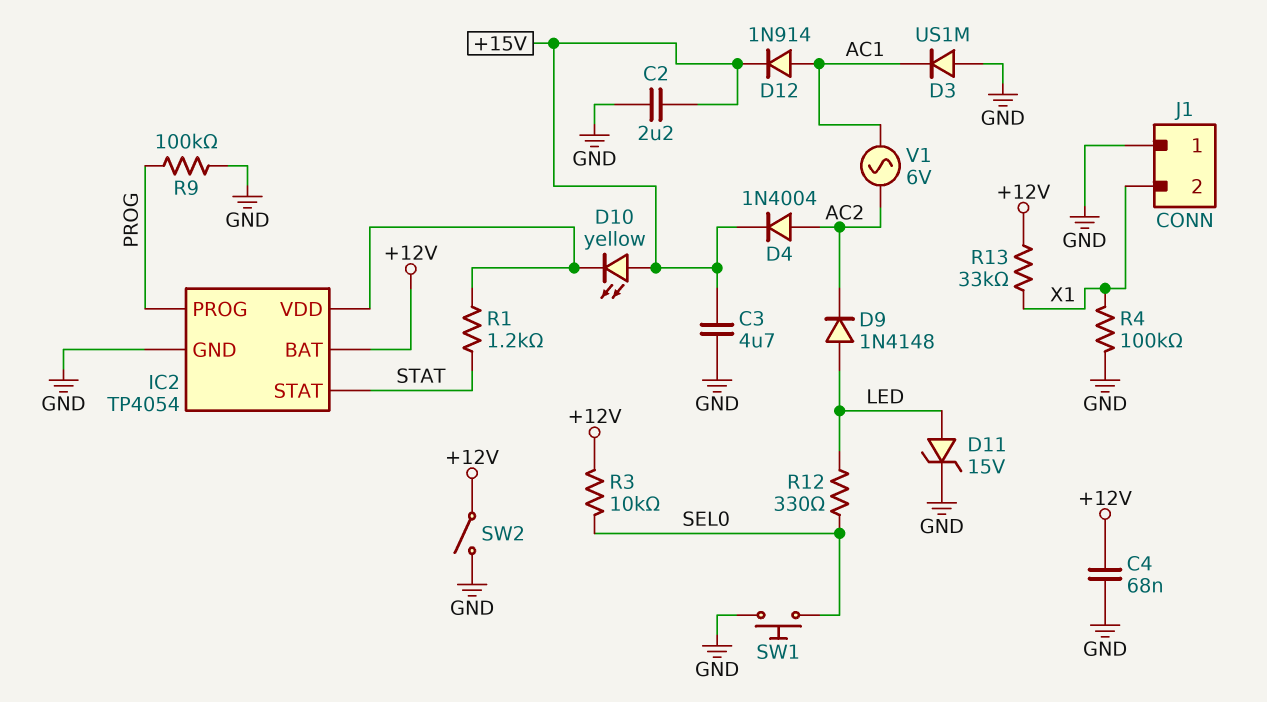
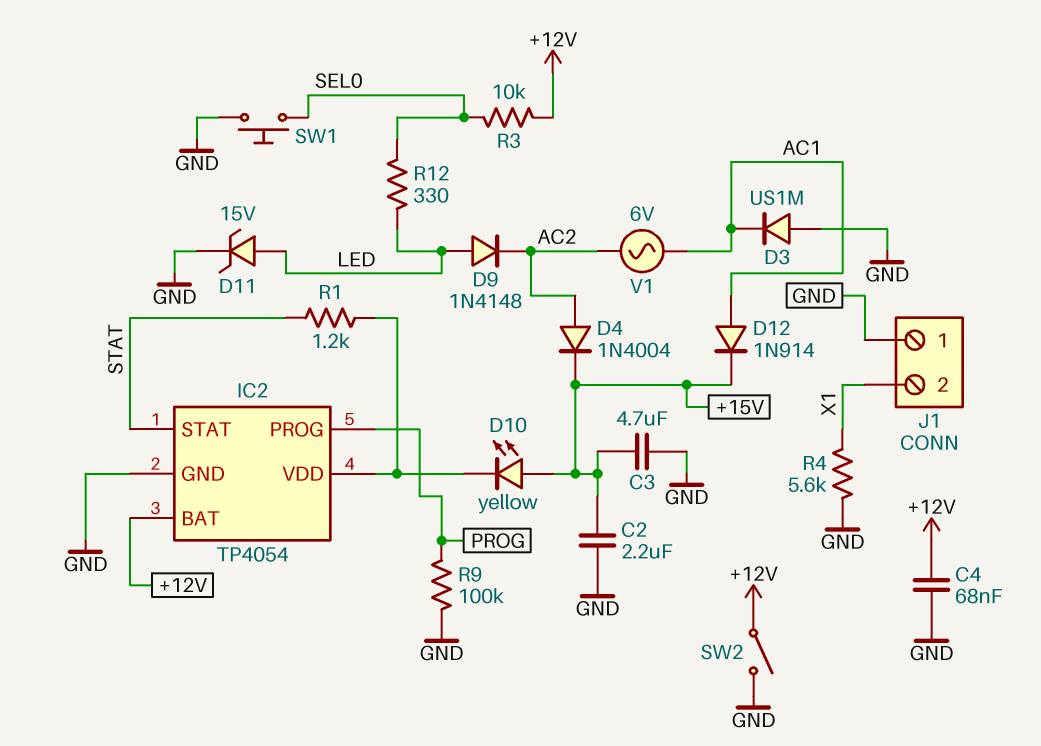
R4: 100k (GND, X1) -> 5.6k (GND, X1)
R13: 33k (+12V, X1) -> none

